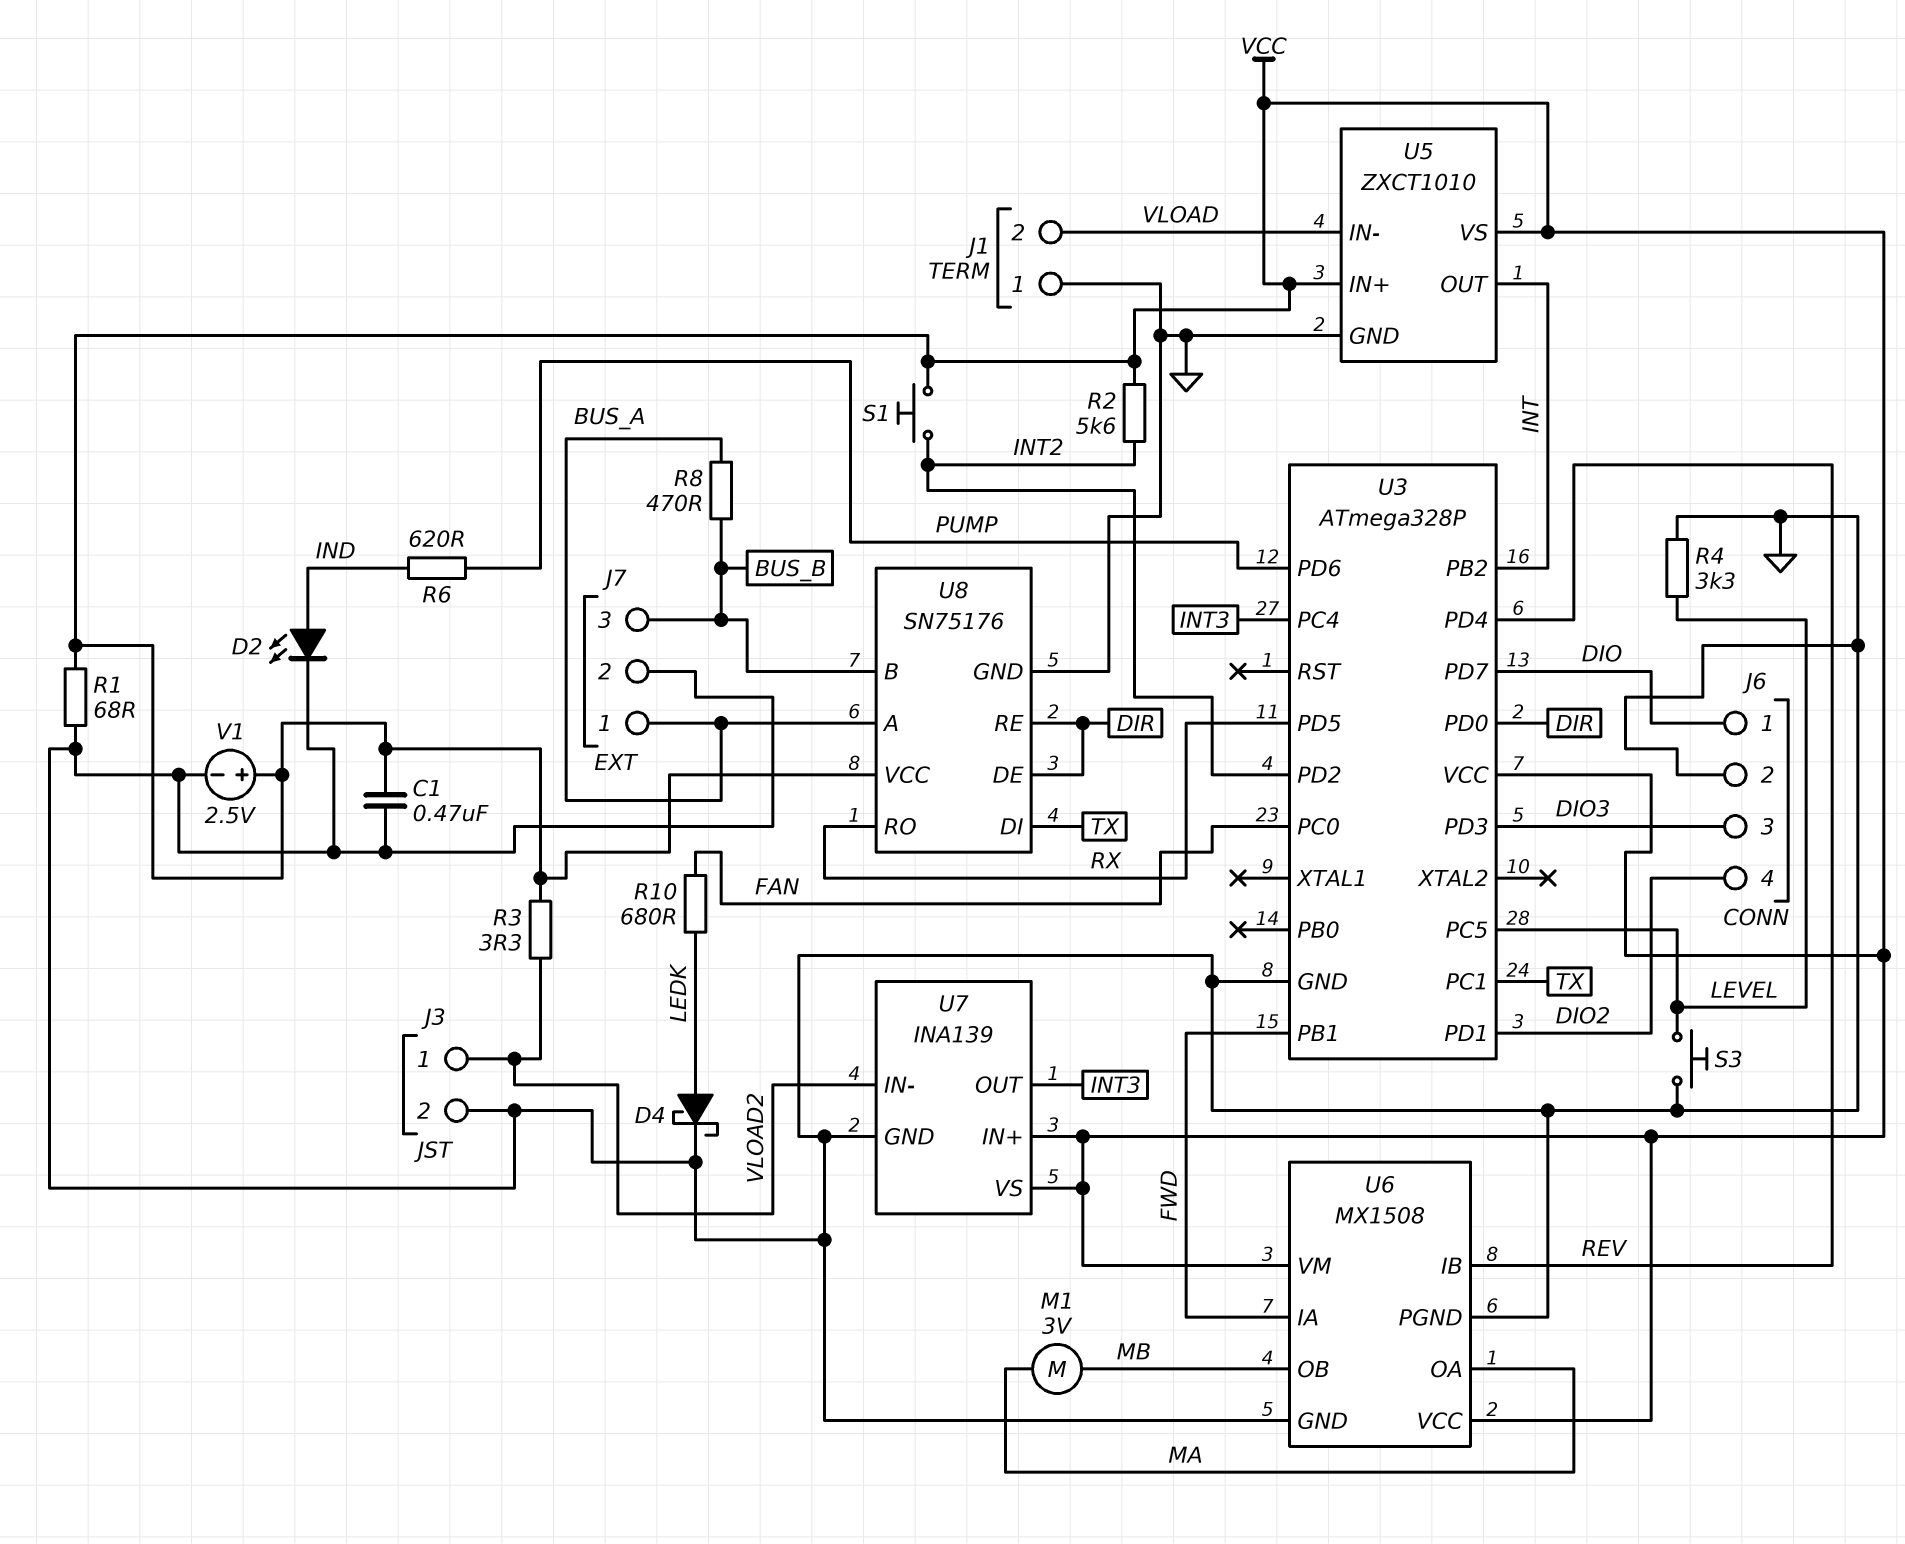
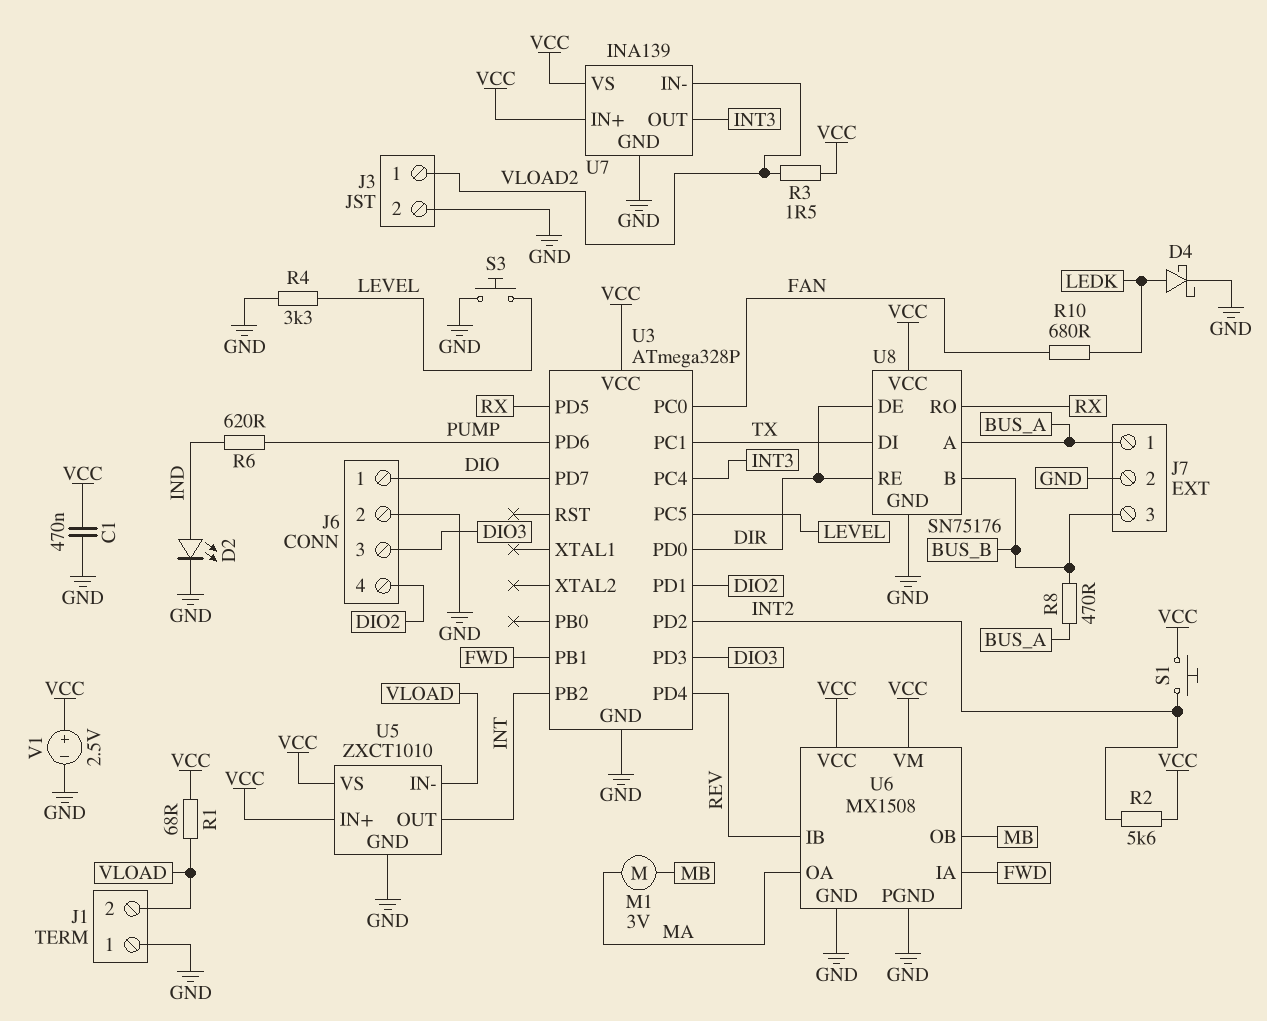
R1: 68 (GND, VCC) -> 68 (VCC, VLOAD)
R3: 3.3 (VCC, VLOAD2) -> 1.5 (VCC, VLOAD2)

